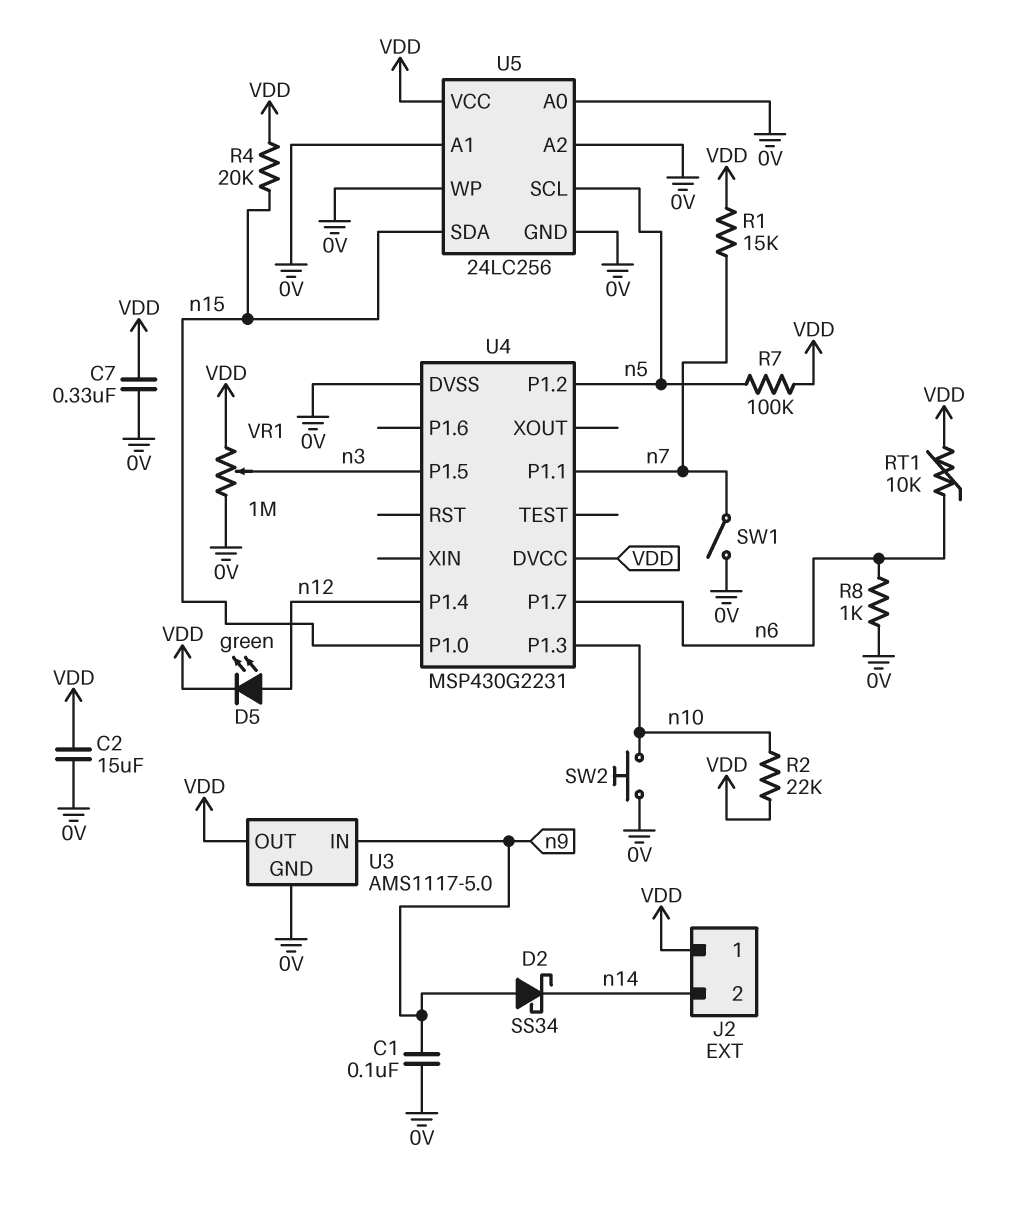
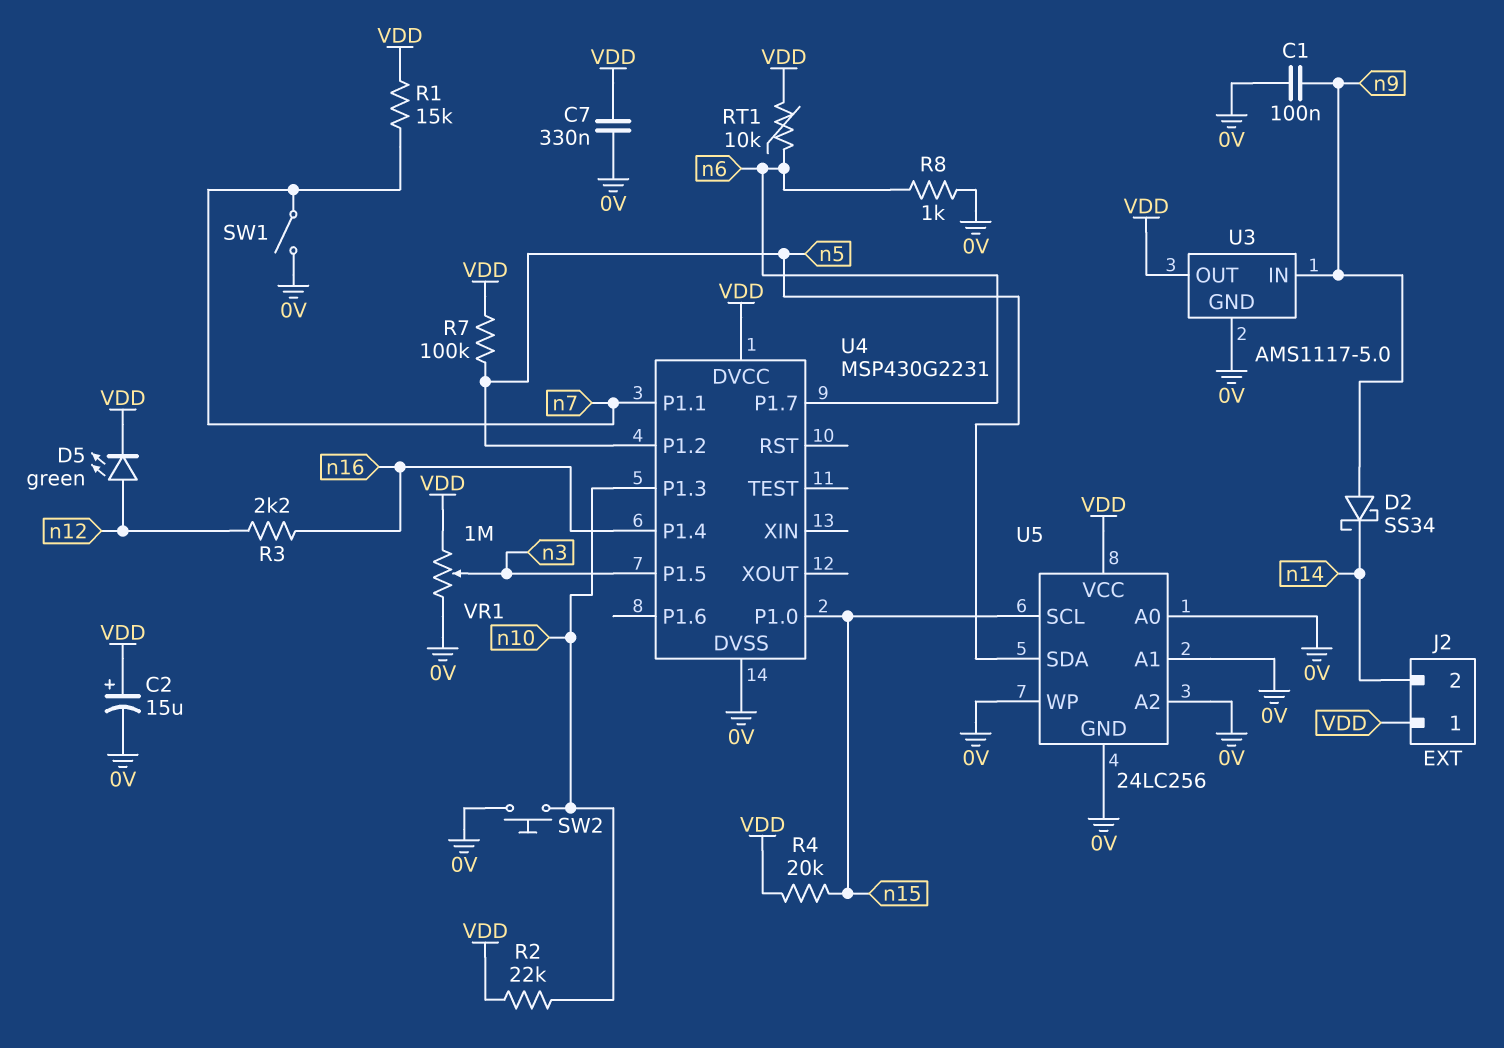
C2: 15uF (0V, VDD) -> 15uF (plus VDD, minus 0V)
R3: none -> 2.2k (n12, n16)
U4 pin P1.4: n12 -> n16
U5 pin SCL: n5 -> n15
U5 pin SDA: n15 -> n5

